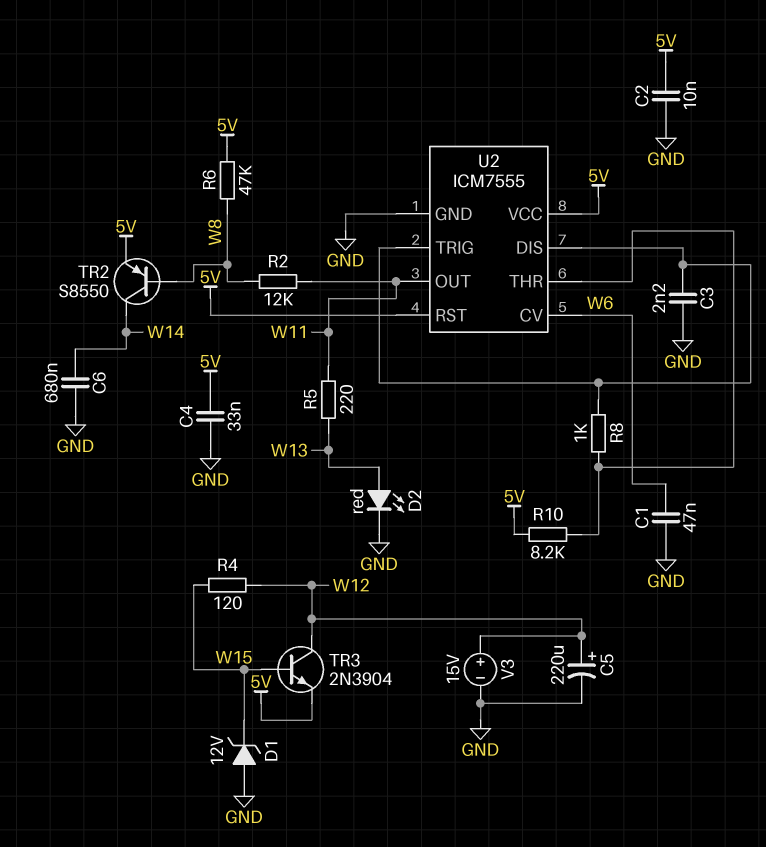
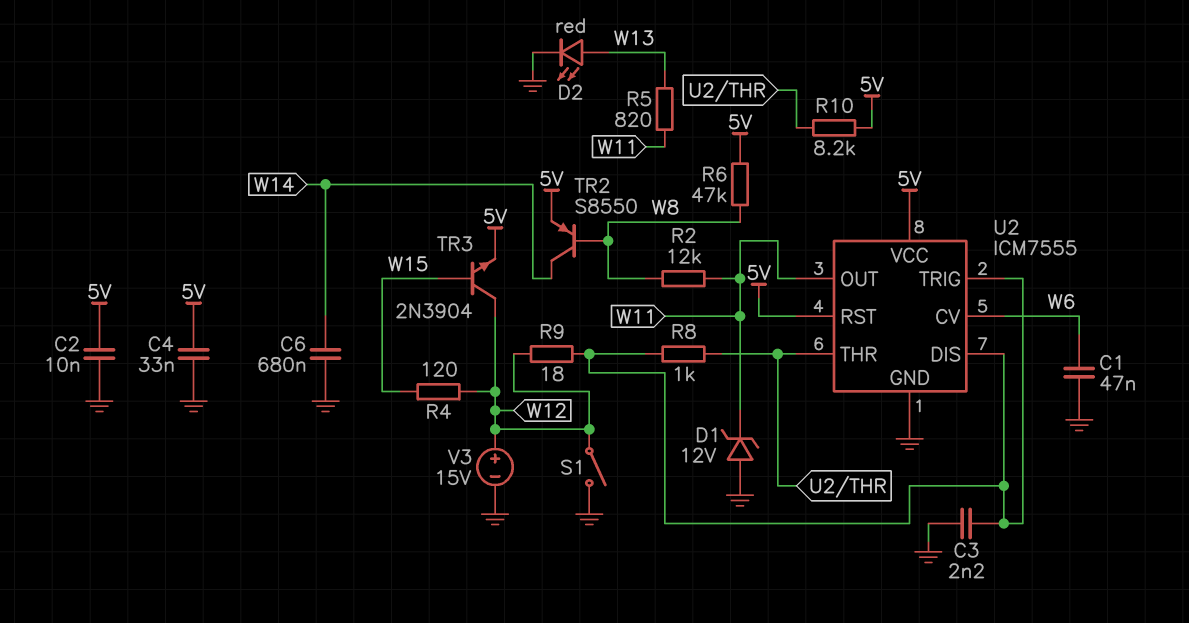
C5: 220uF (plus W12, minus GND) -> none
D1: zener 12V (A GND, K W15) -> zener 12V (A GND, K W11)
R5: 220 (W11, W13) -> 820 (W11, W13)
R9: none -> 18 (U2/DIS, W12)
S1: none -> switch (GND, W12)

